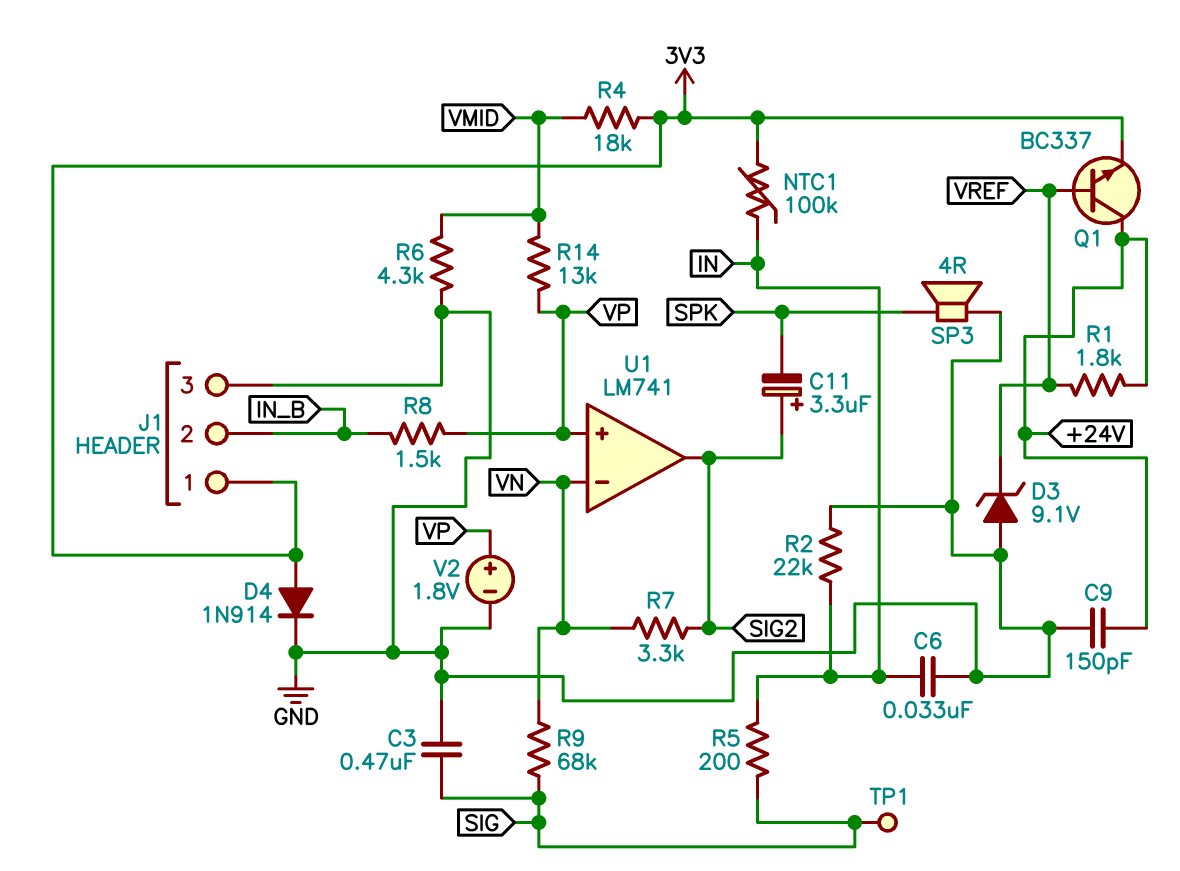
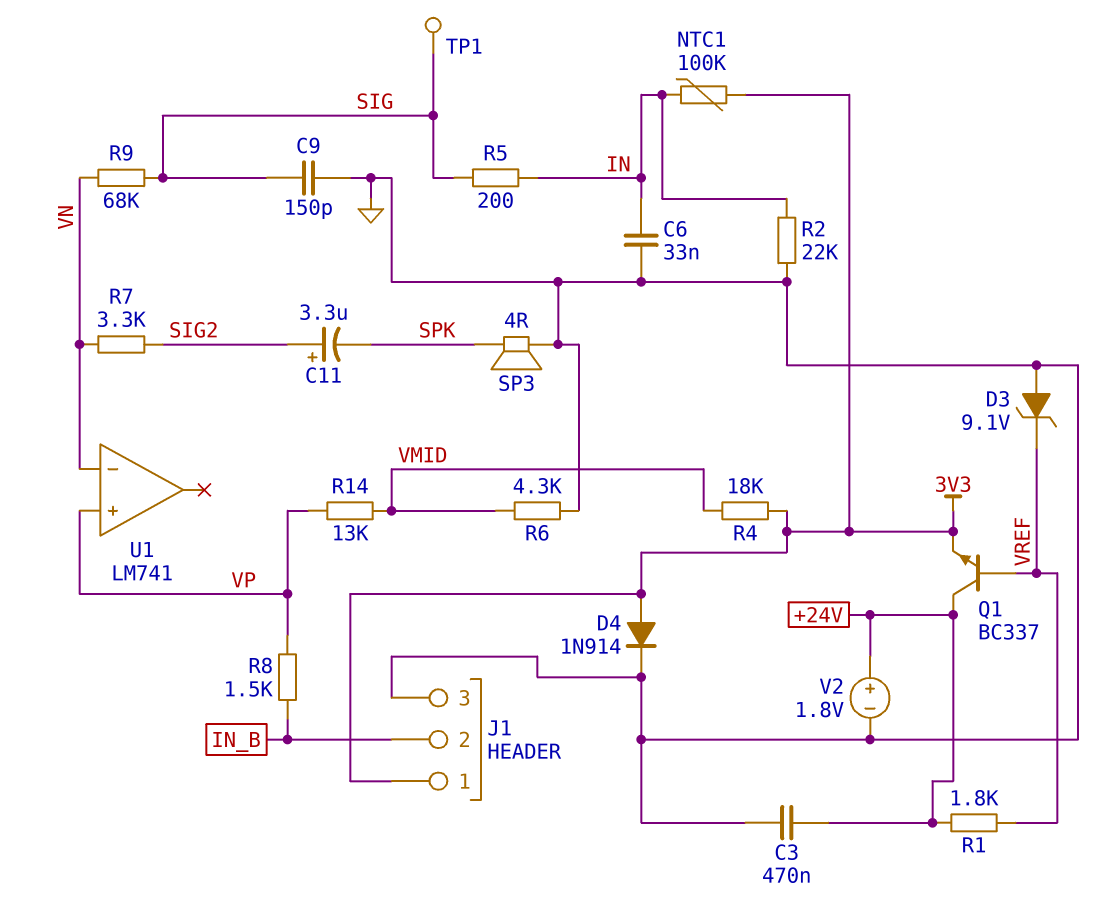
C3: 470nF (GND, SIG) -> 470nF (+24V, GND)
C9: 150pF (+24V, GND) -> 150pF (GND, SIG)
U1 pin out: SIG2 -> none
V2: 1.8V (plus VP, minus GND) -> 1.8V (plus +24V, minus GND)

